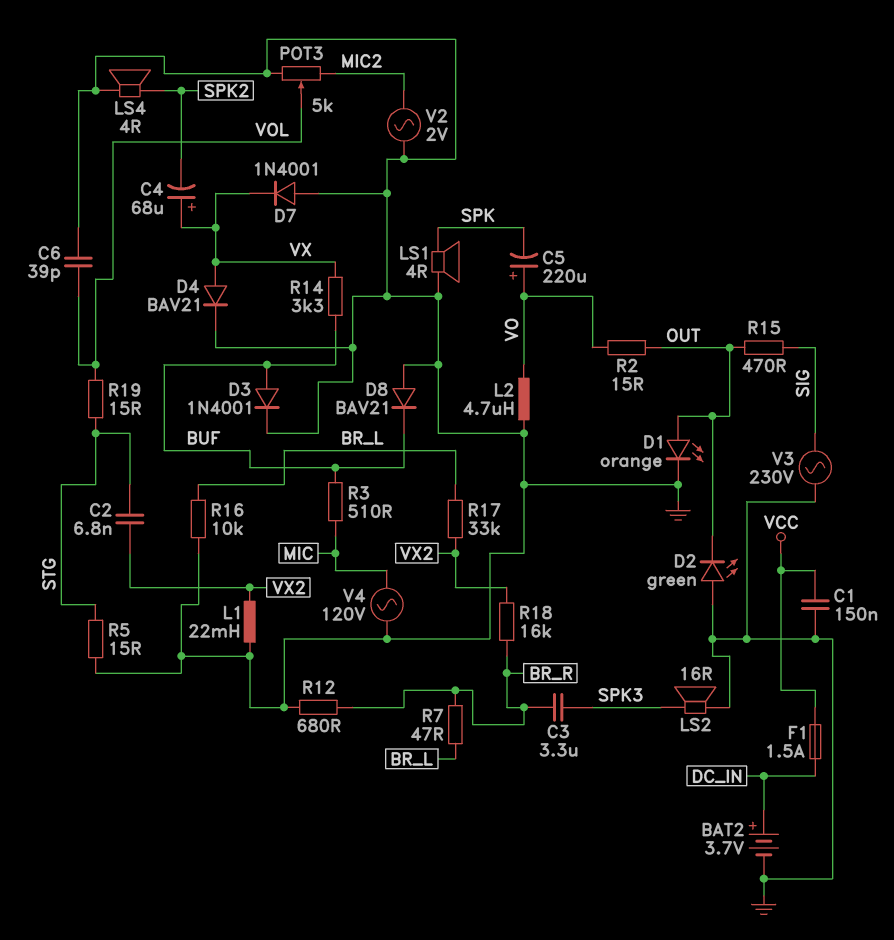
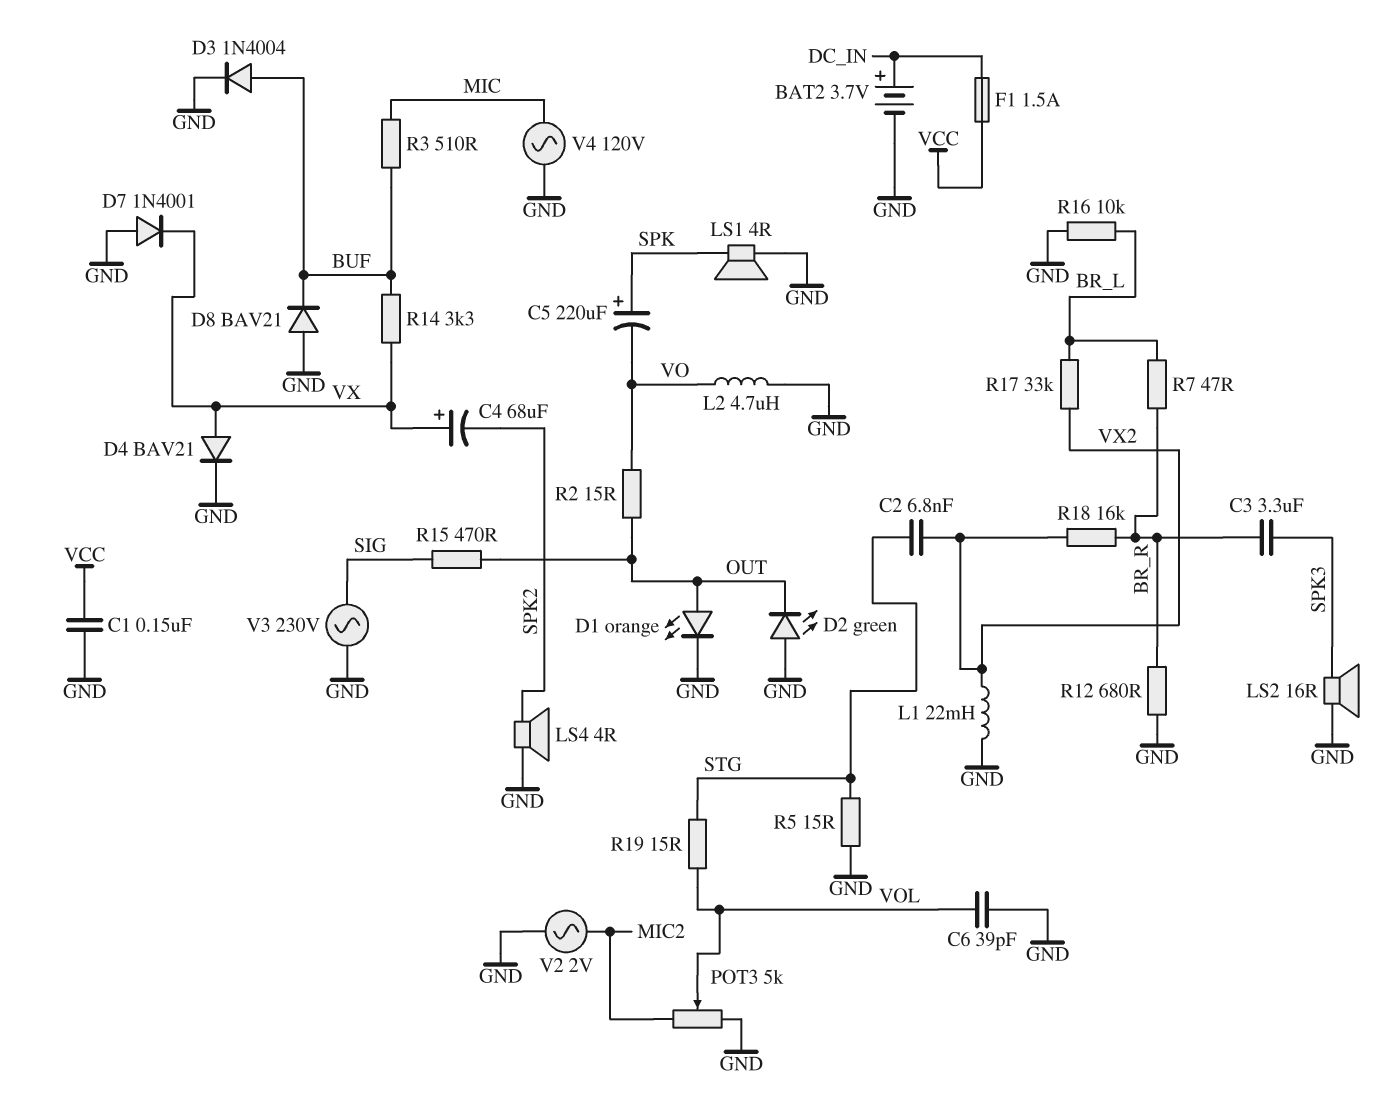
C5: 220uF (plus VO, minus SPK) -> 220uF (plus SPK, minus VO)
D3: diode 1N4001 (A BUF, K GND) -> diode 1N4004 (A BUF, K GND)

